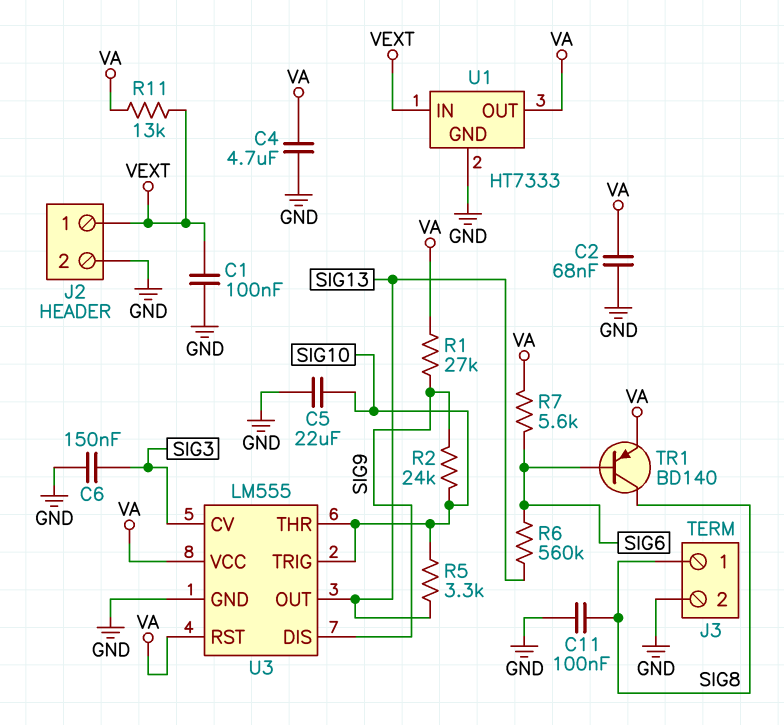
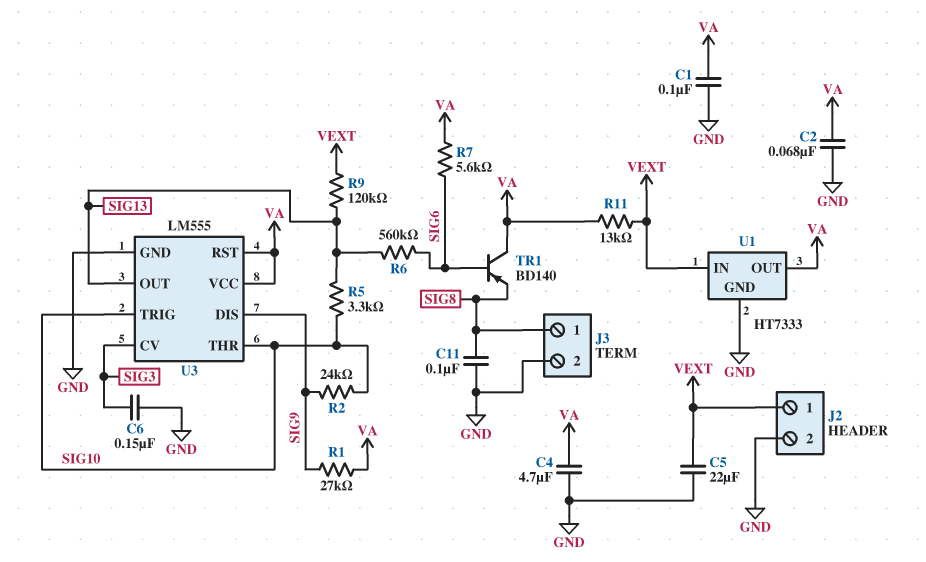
C1: 100nF (GND, VEXT) -> 100nF (GND, VA)
C5: 22uF (GND, SIG10) -> 22uF (GND, VEXT)
R9: none -> 120k (SIG13, VEXT)
TR1: PNP BD140 (B SIG6, C SIG8, E VA) -> PNP BD140 (B SIG6, C VA, E SIG8)

